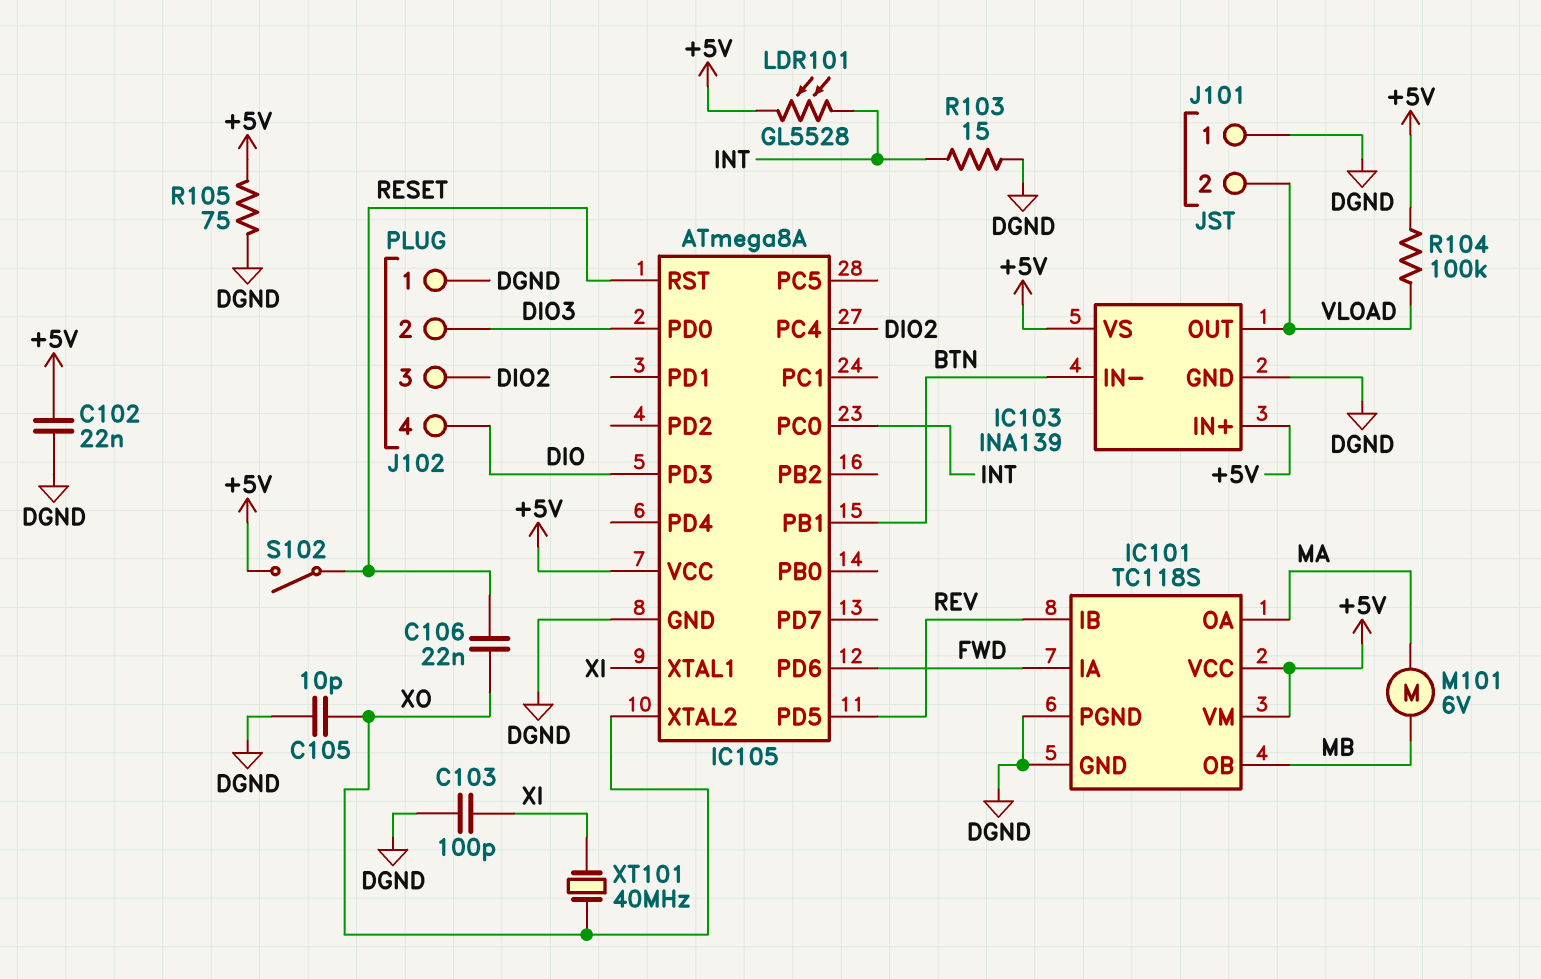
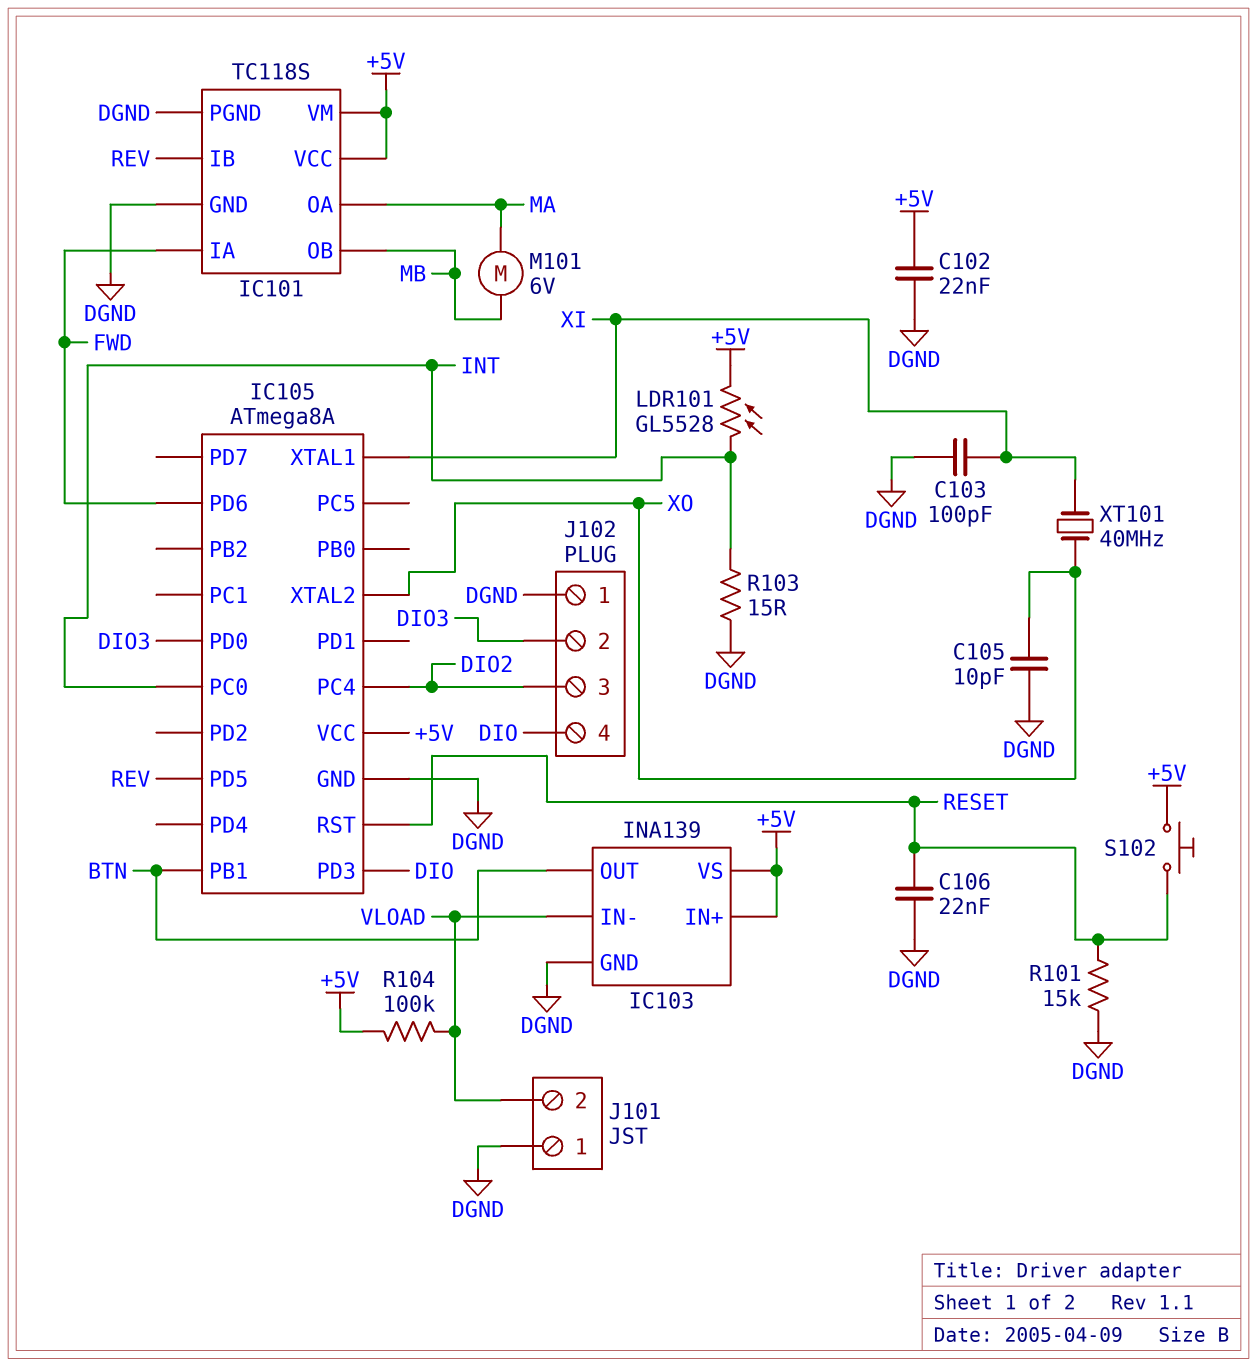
C106: 22nF (RESET, XO) -> 22nF (DGND, RESET)
IC103 pin IN-: BTN -> VLOAD
IC103 pin OUT: VLOAD -> BTN
R101: none -> 15k (DGND, RESET)
R105: 75 (+5V, DGND) -> none
S102: switch (+5V, RESET) -> button (+5V, RESET)

